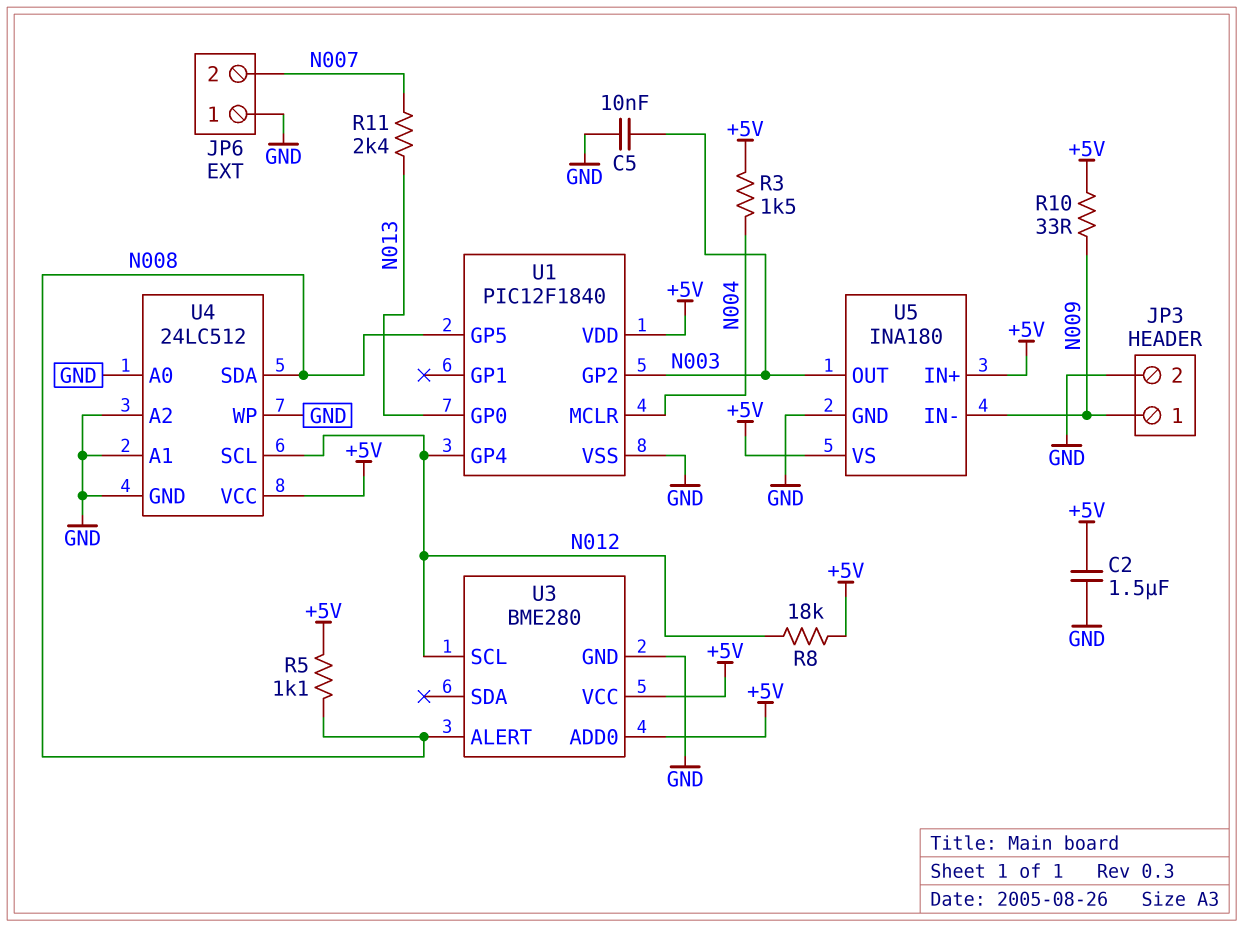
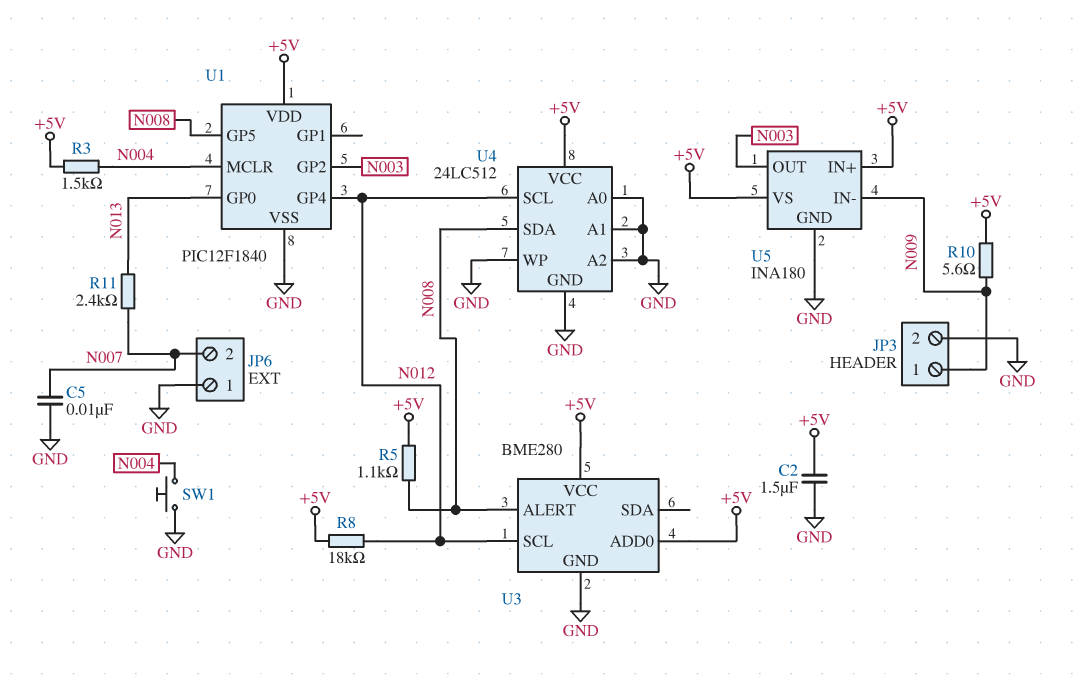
C5: 10nF (GND, N003) -> 10nF (GND, N007)
R10: 33 (+5V, N009) -> 5.6 (+5V, N009)
SW1: none -> button (GND, N004)

